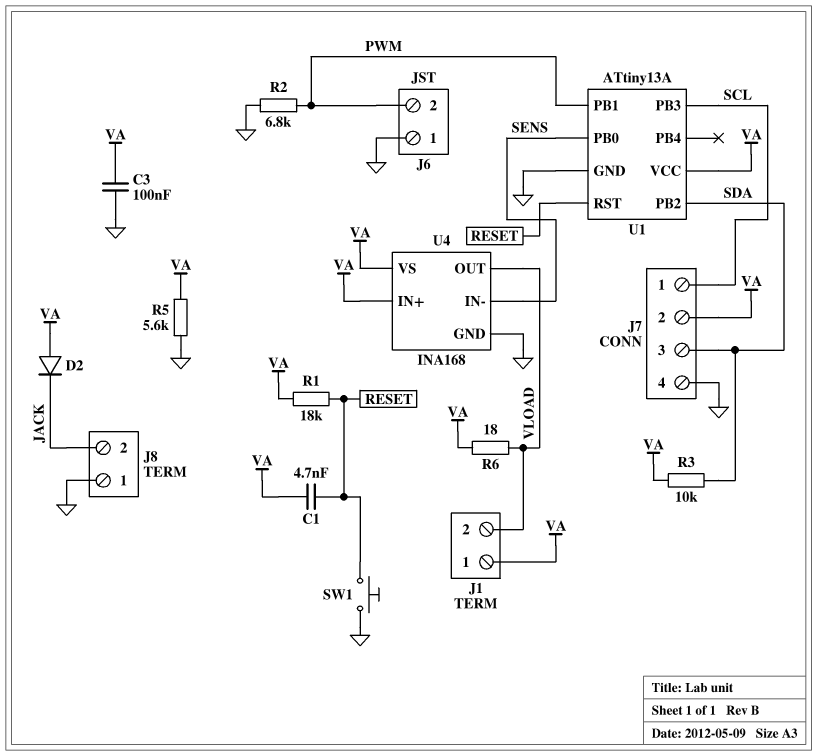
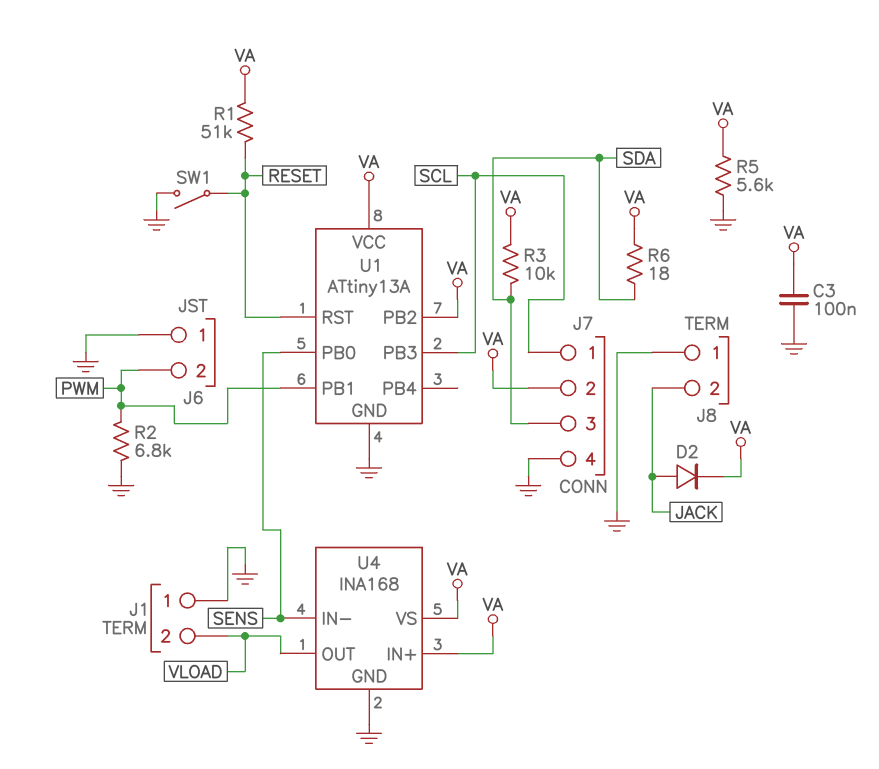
C1: 4.7nF (RESET, VA) -> none
D2: diode (A VA, K JACK) -> diode (A JACK, K VA)
J1 pin 1: VA -> GND
R1: 18k (RESET, VA) -> 51k (RESET, VA)
R6: 18 (VA, VLOAD) -> 18 (SDA, VA)
SW1: button (GND, RESET) -> switch (GND, RESET)
U1 pin PB2: SDA -> VA

